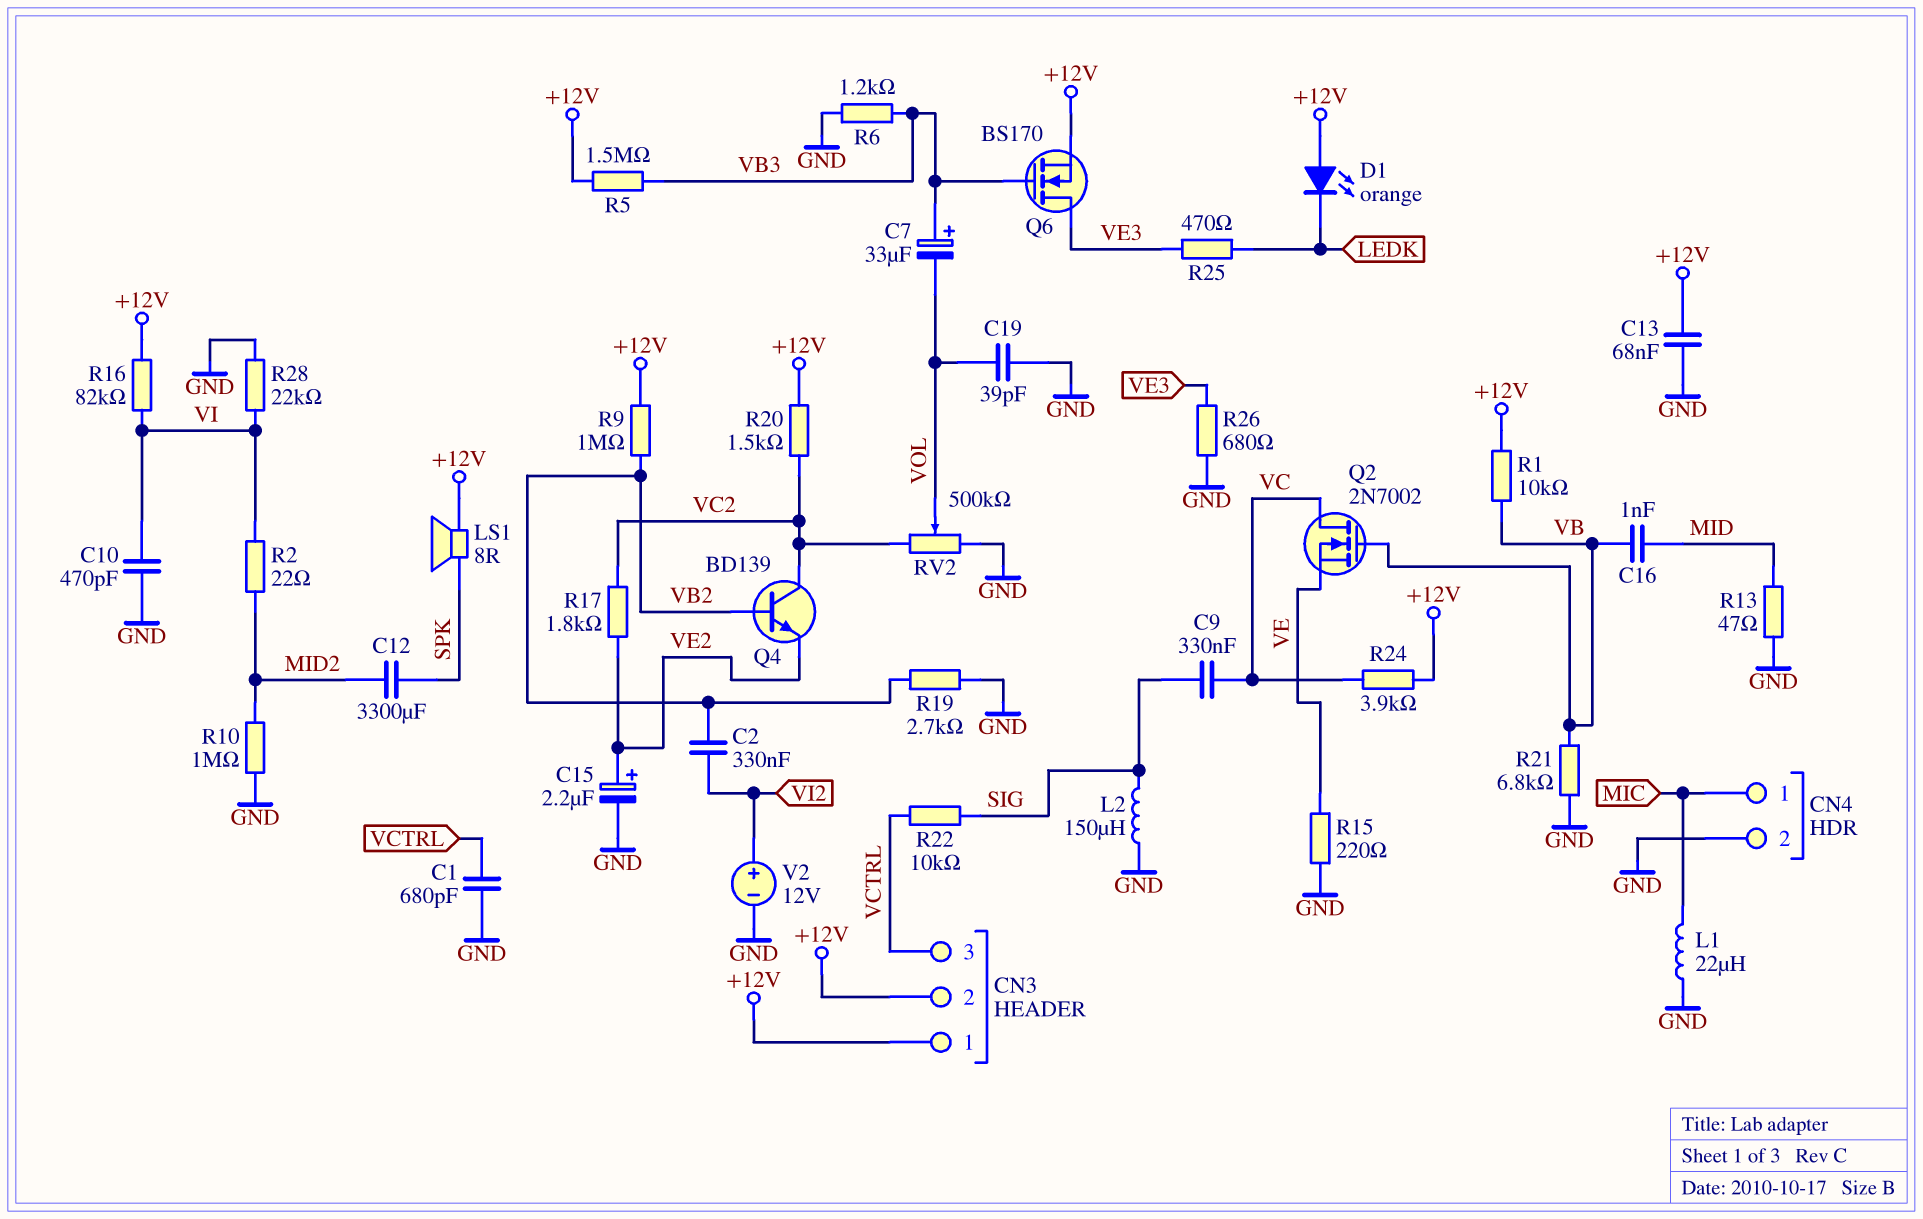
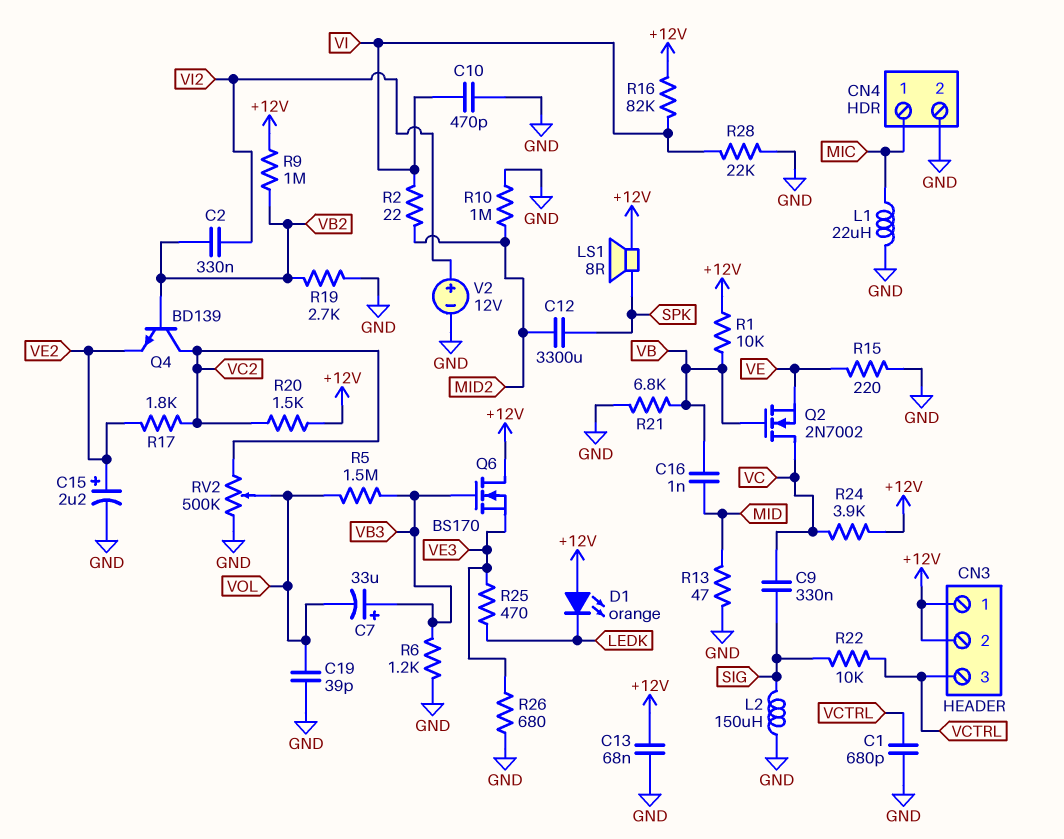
Q6: NMOS BS170 (G VB3, D VE3, S +12V) -> NMOS BS170 (G VB3, D +12V, S VE3)
R5: 1.5M (+12V, VB3) -> 1.5M (VB3, VOL)

